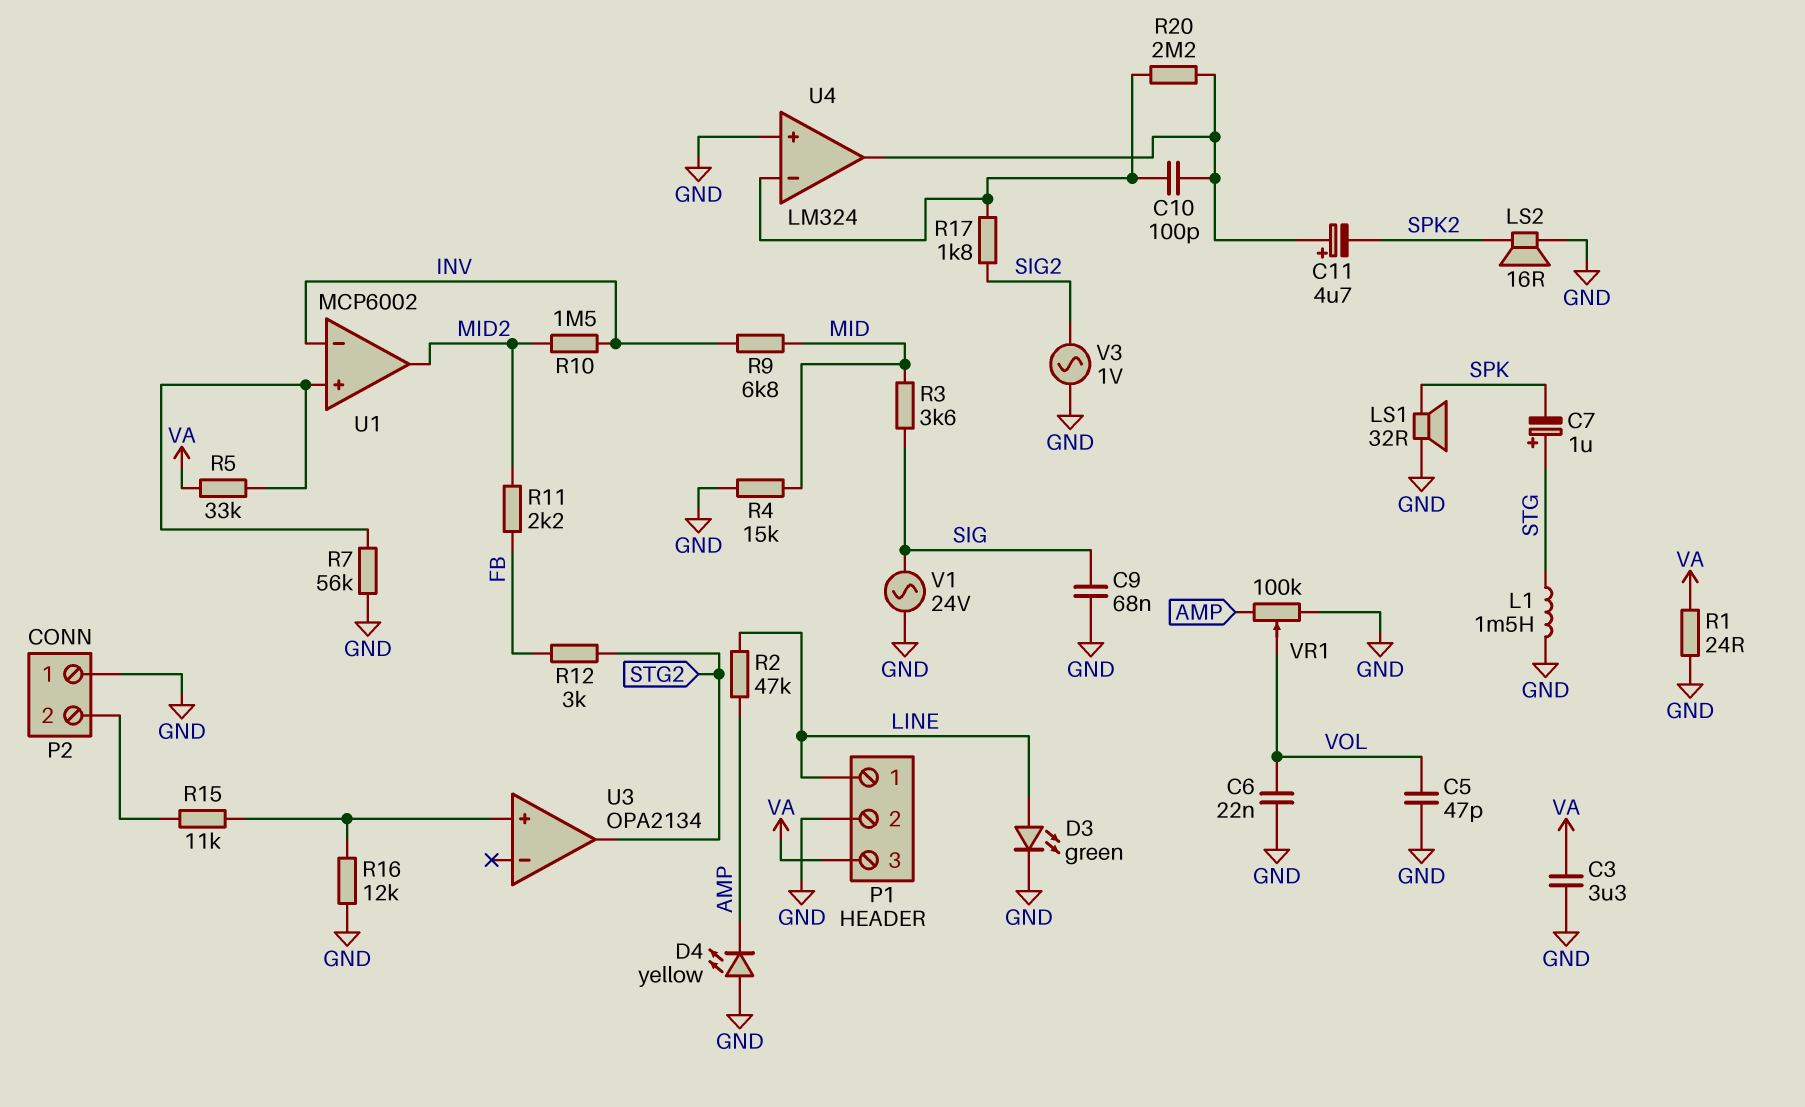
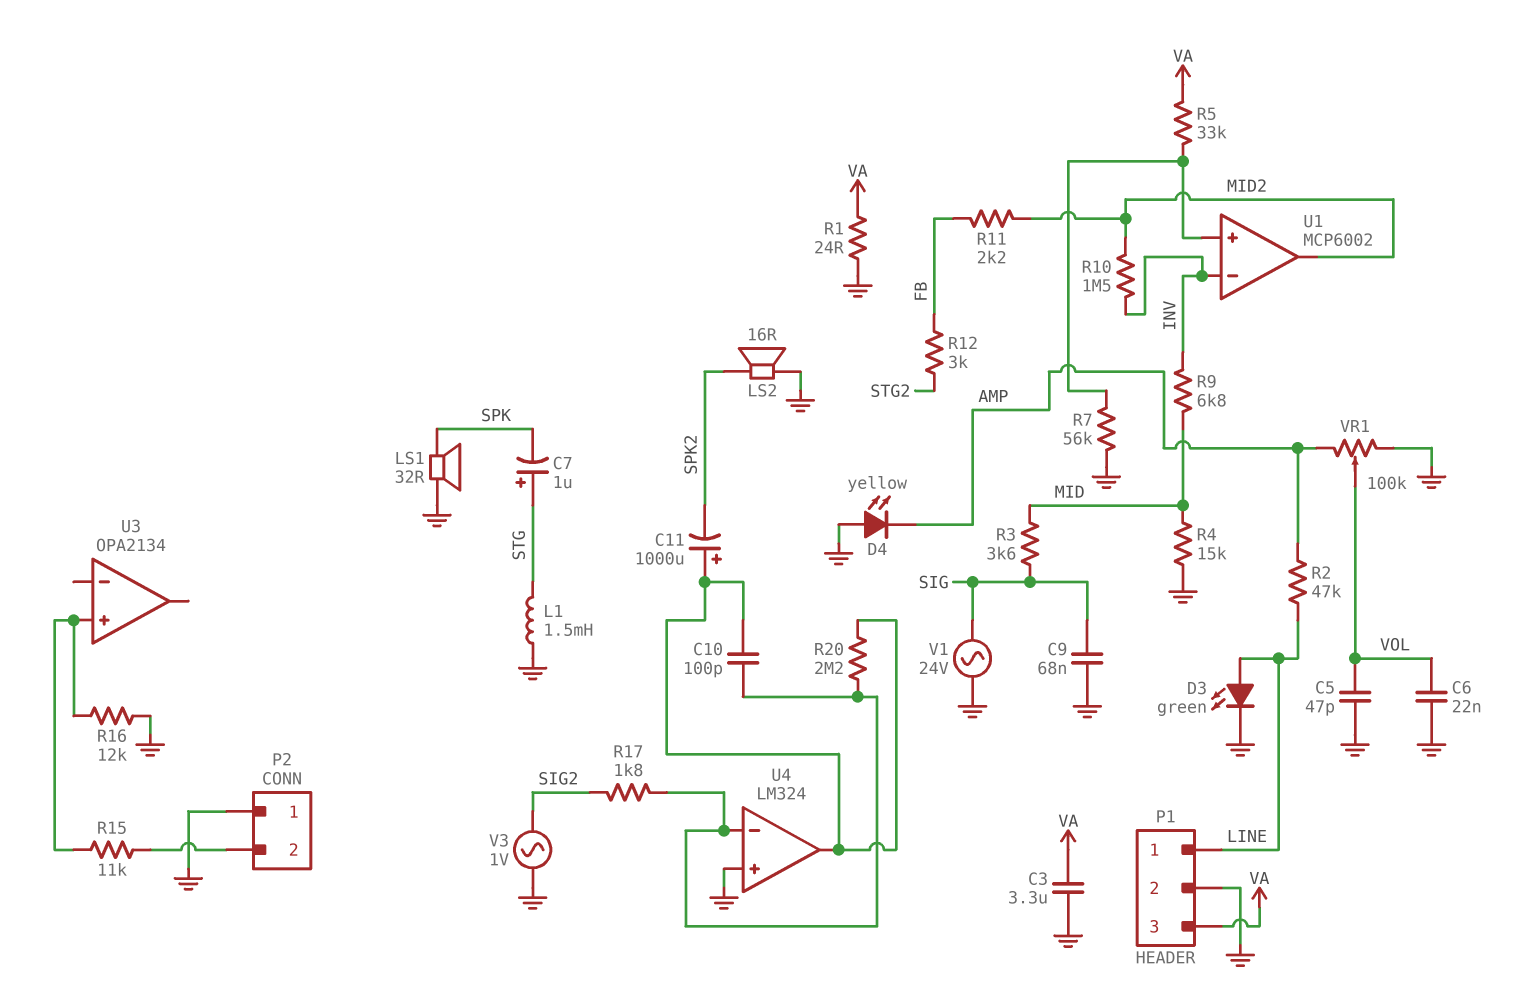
C11: 4.7uF (plus U4/out, minus SPK2) -> 1000uF (plus U4/out, minus SPK2)
U3 pin out: STG2 -> none

